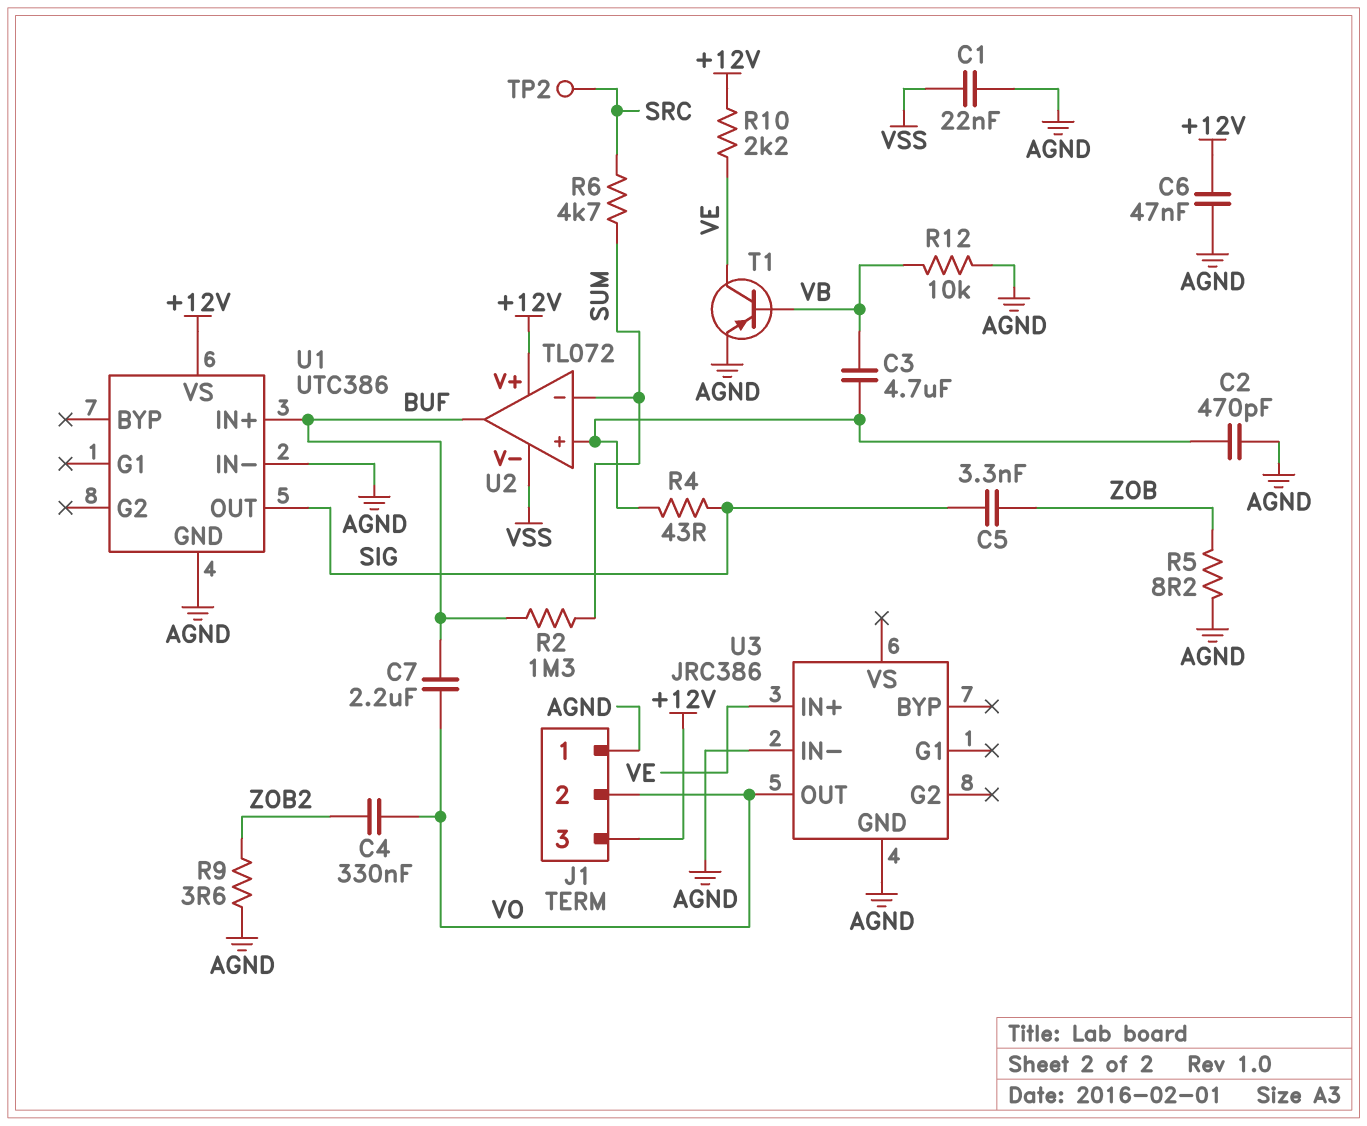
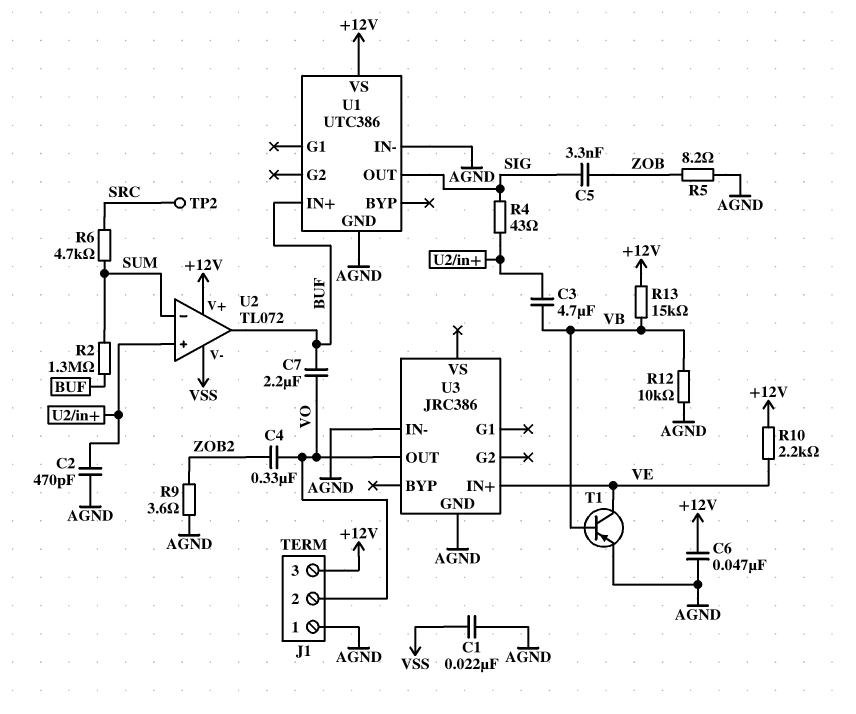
R13: none -> 15k (+12V, VB)

